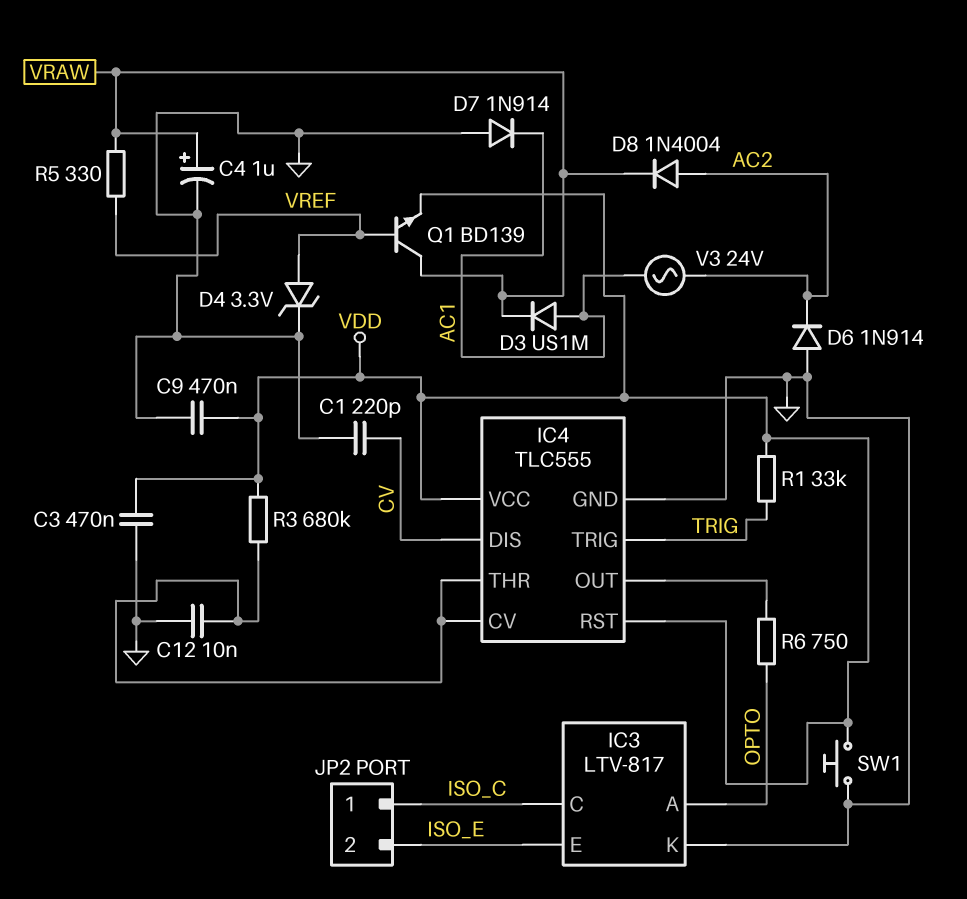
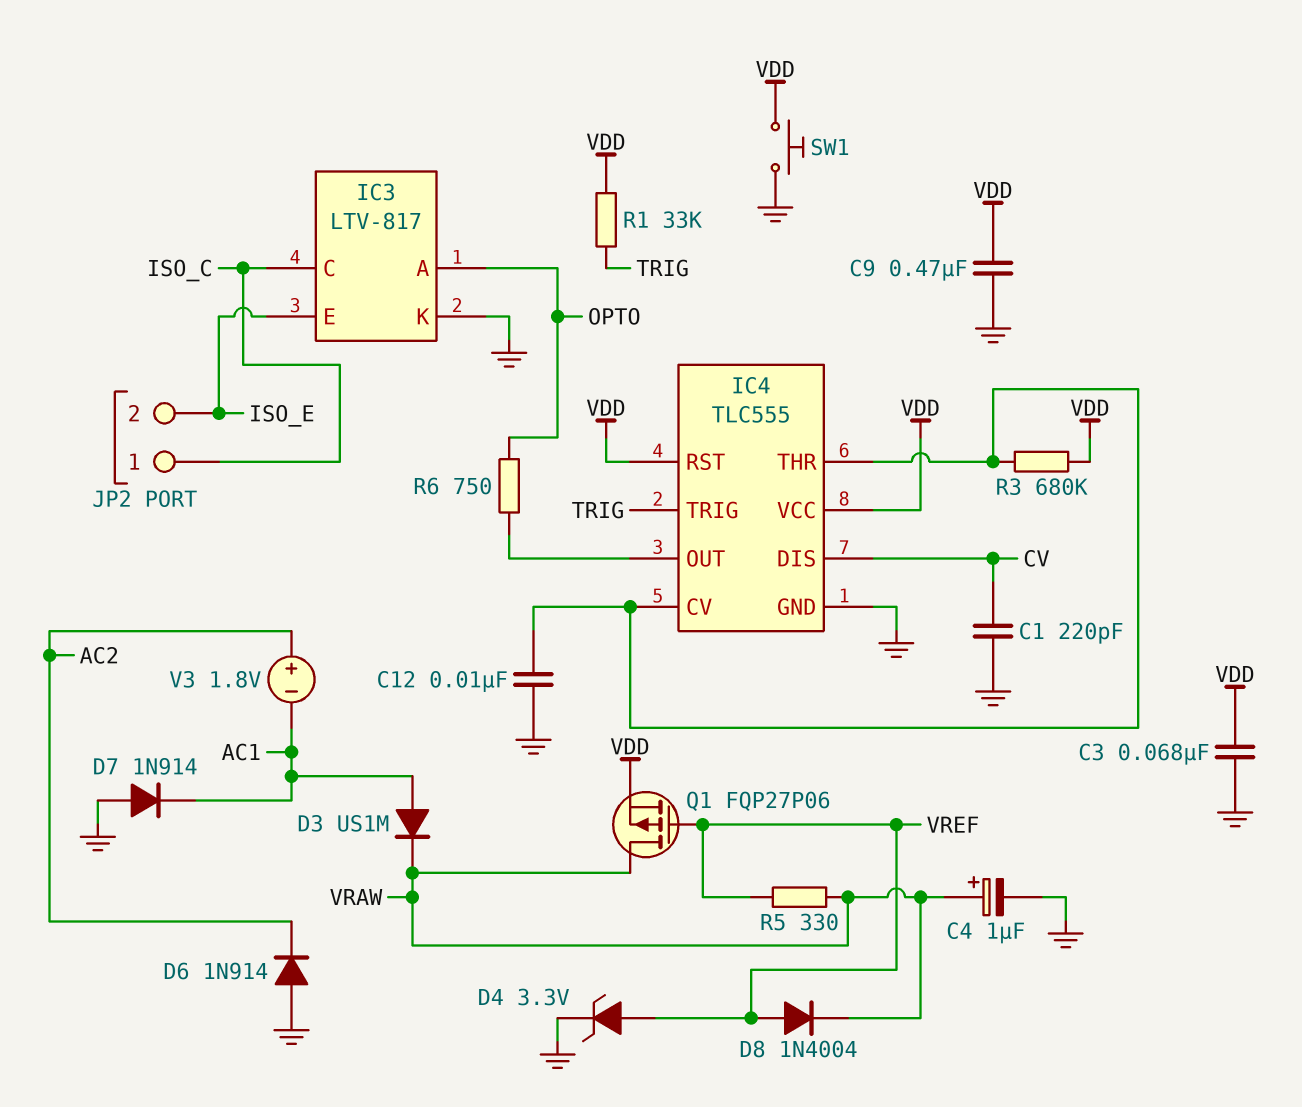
C3: 470nF (GND, VDD) -> 68nF (GND, VDD)
D8: diode 1N4004 (A AC2, K VRAW) -> diode 1N4004 (A VREF, K VRAW)
Q1: NPN BD139 (B VREF, C VRAW, E VDD) -> PMOS FQP27P06 (G VREF, D VRAW, S VDD)
V3: AC 24V (AC1, AC2) -> 1.8V (plus AC2, minus AC1)

